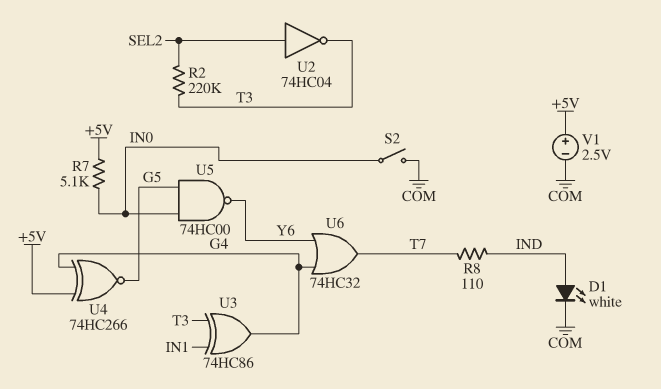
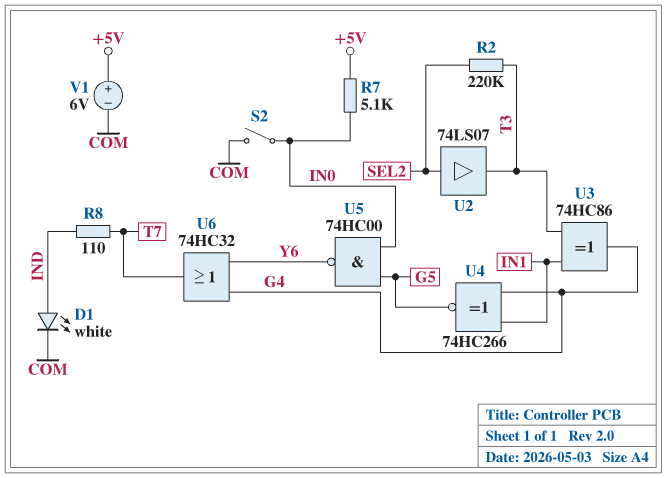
U2: NOT 74HC04 (in SEL2, out T3) -> buffer 74LS07 (in SEL2, out T3)
U4: XNOR 74HC266 (in +5V, in G4, out G5) -> XNOR 74HC266 (in G4, in IN1, out G5)
V1: 2.5V (plus +5V, minus COM) -> 6V (plus +5V, minus COM)

